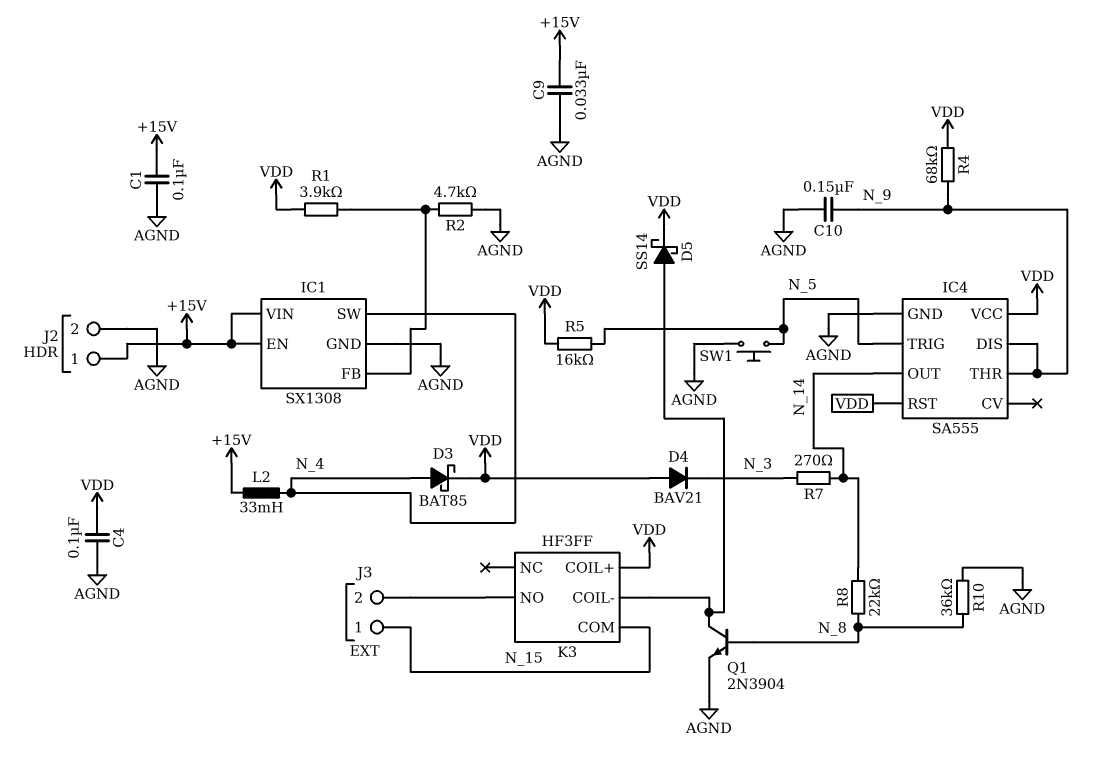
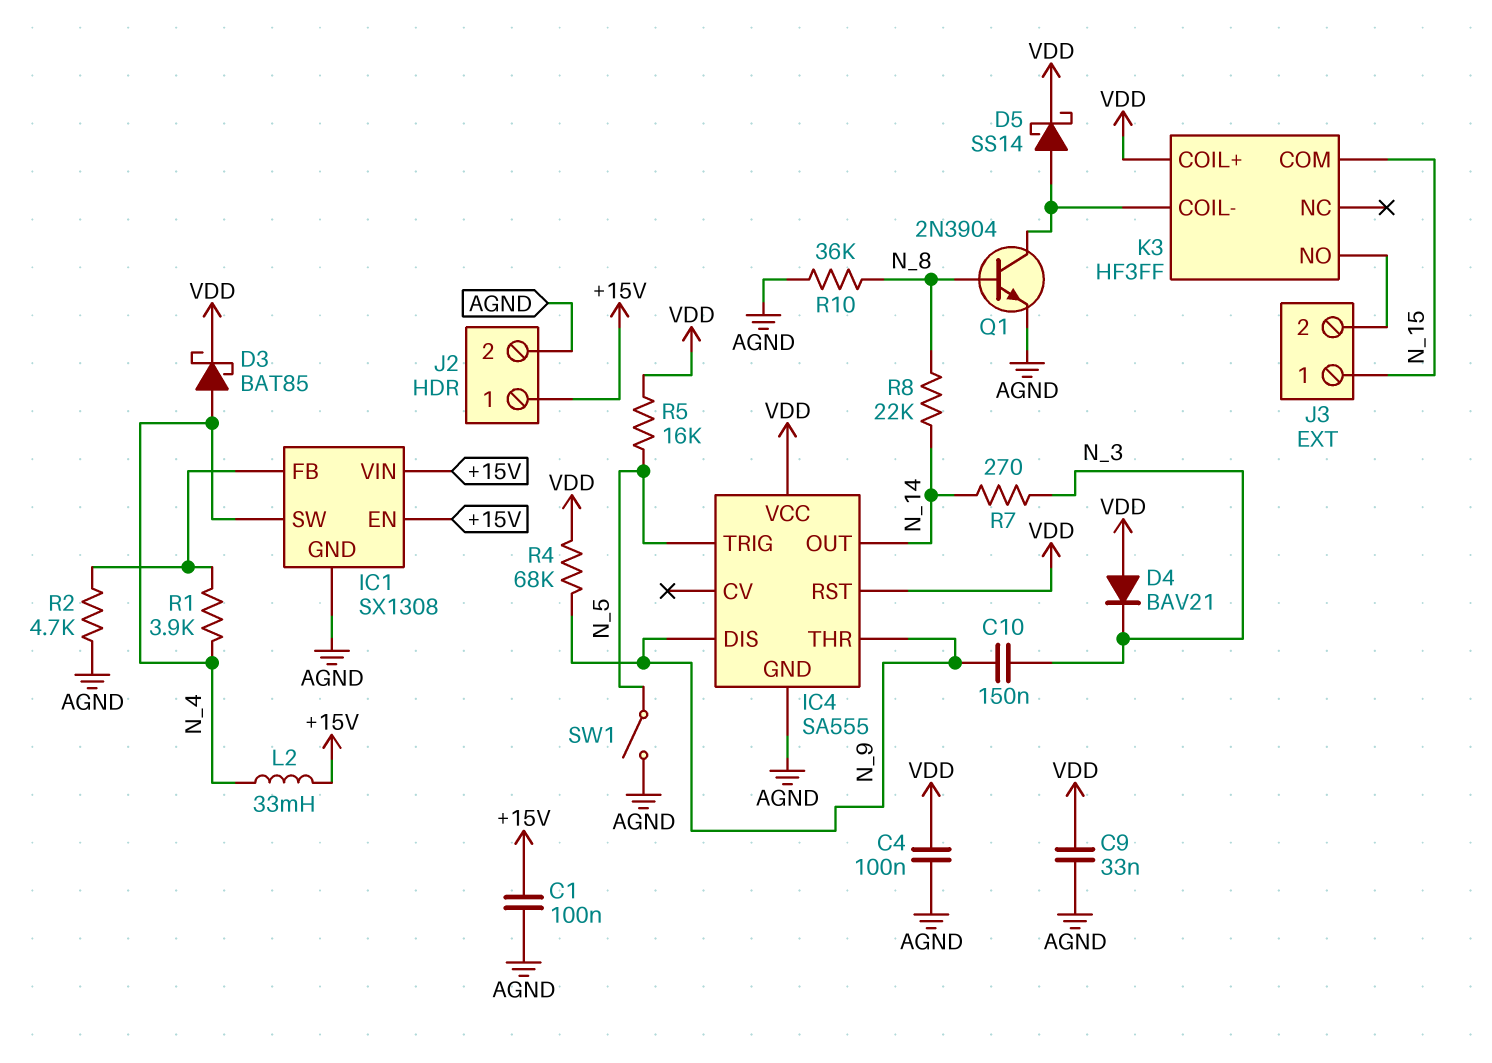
C9: 33nF (+15V, AGND) -> 33nF (AGND, VDD)
C10: 150nF (AGND, N_9) -> 150nF (N_3, N_9)
R1: 3.9k (IC1/FB, VDD) -> 3.9k (IC1/FB, N_4)
SW1: button (AGND, N_5) -> switch (AGND, N_5)

